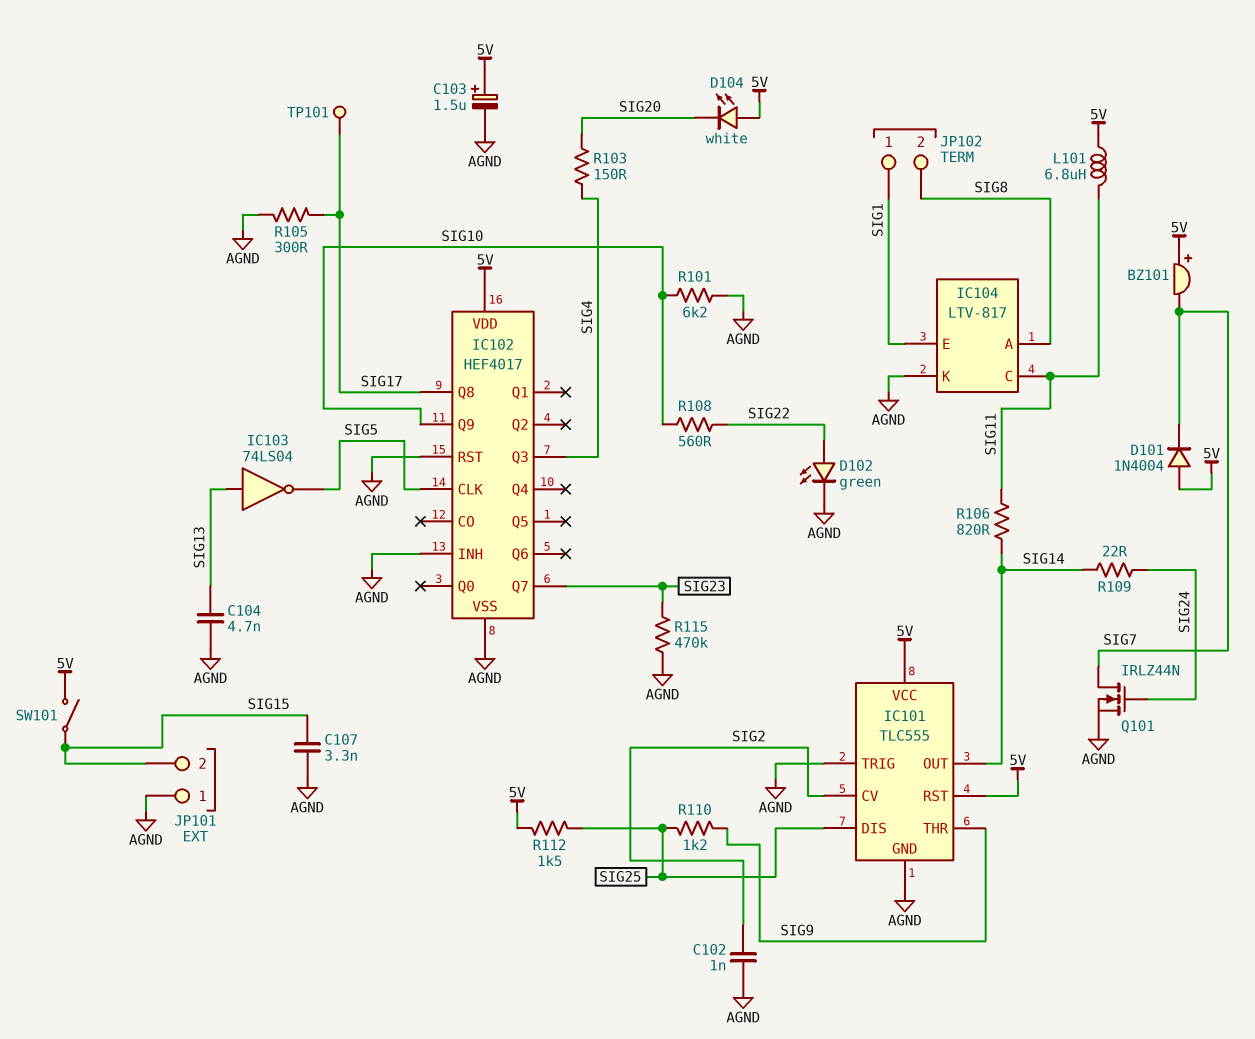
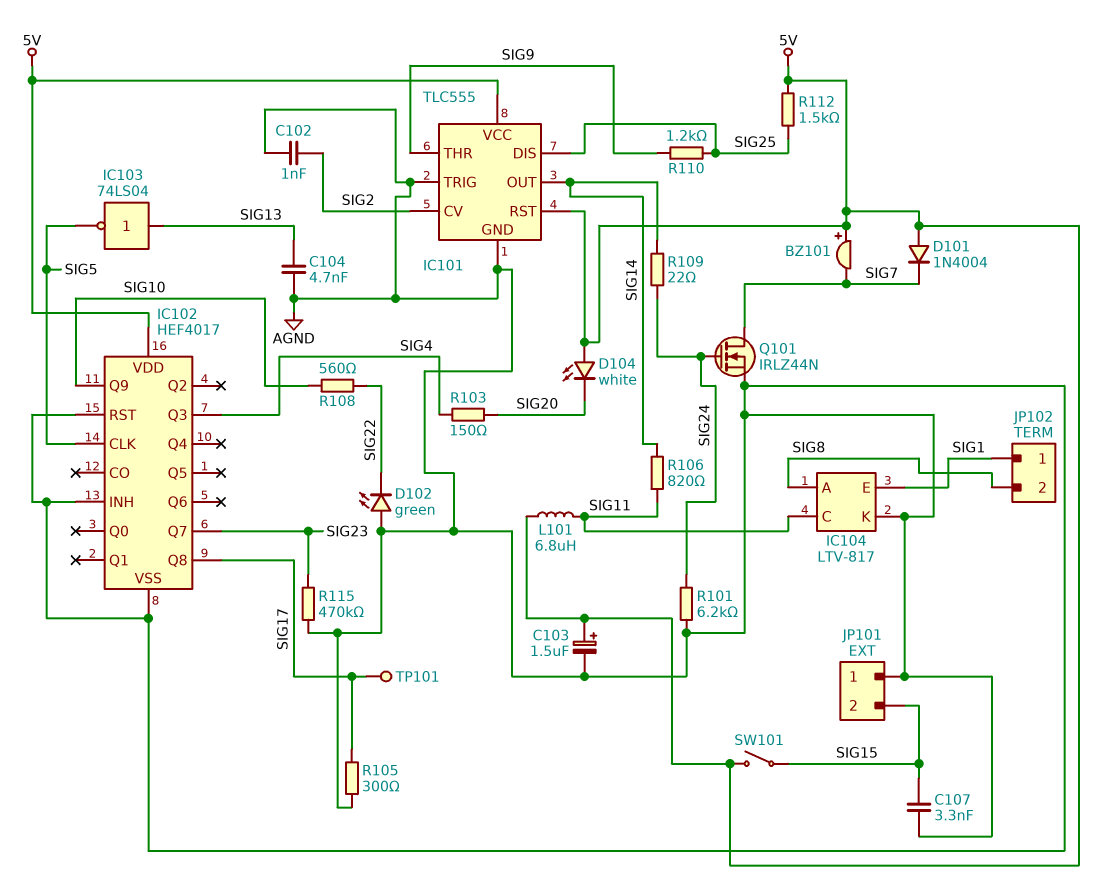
D102: LED green (A SIG22, K AGND) -> LED green (A AGND, K SIG22)
R101: 6.2k (AGND, SIG10) -> 6.2k (AGND, SIG24)

